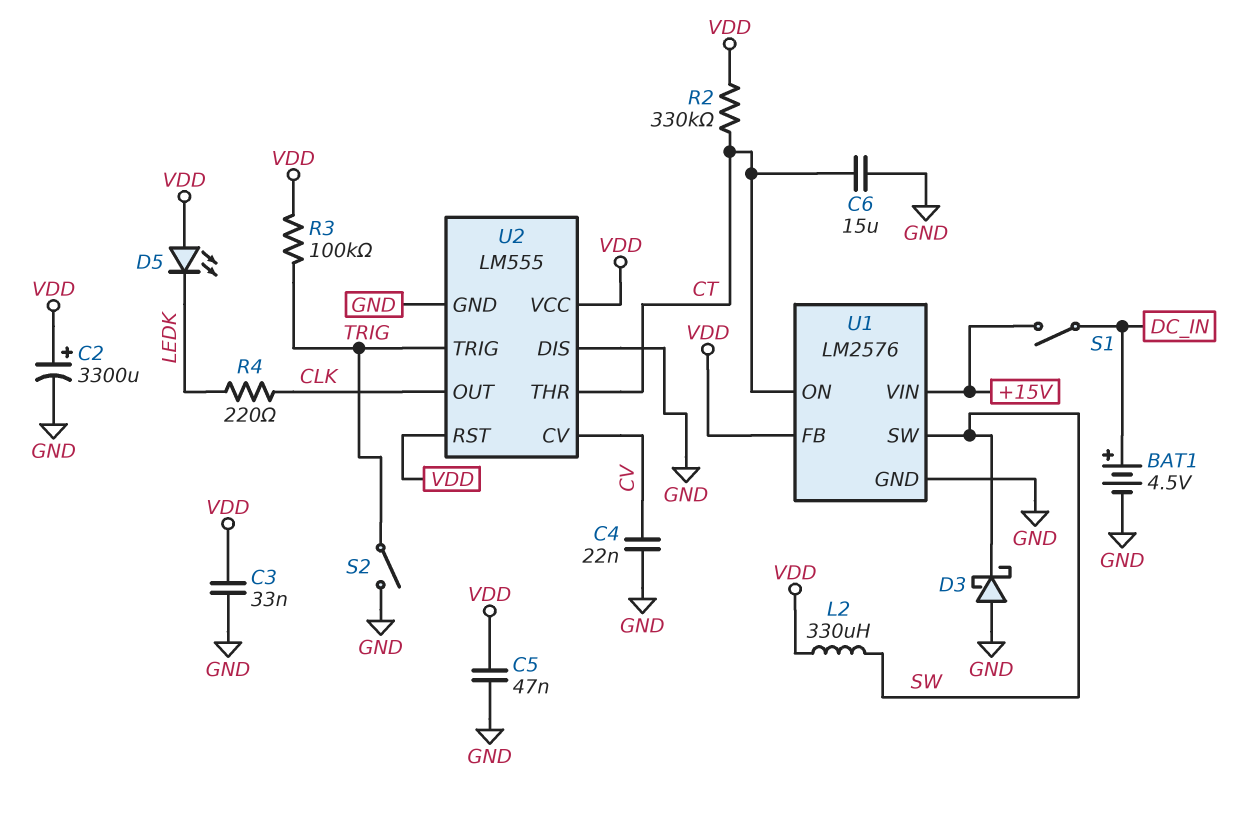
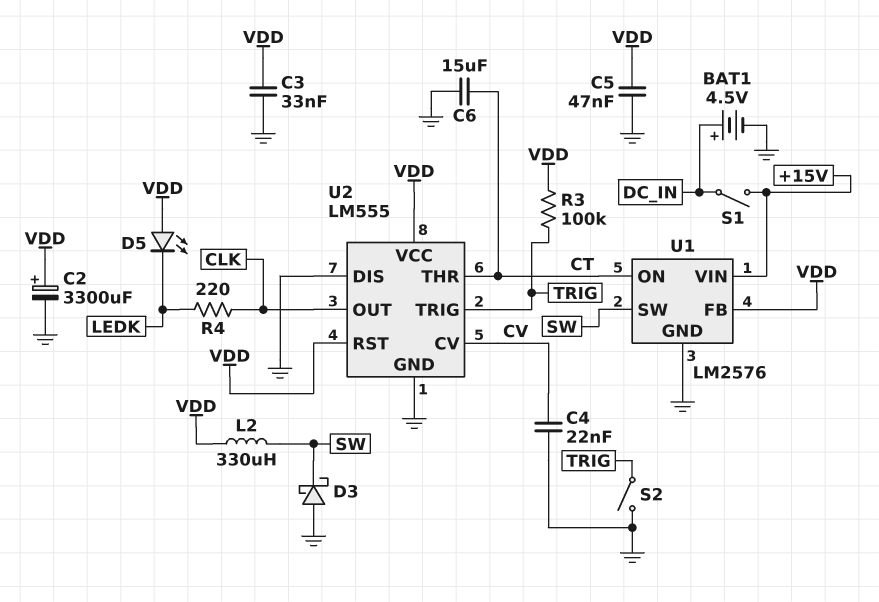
R2: 330k (CT, VDD) -> none

